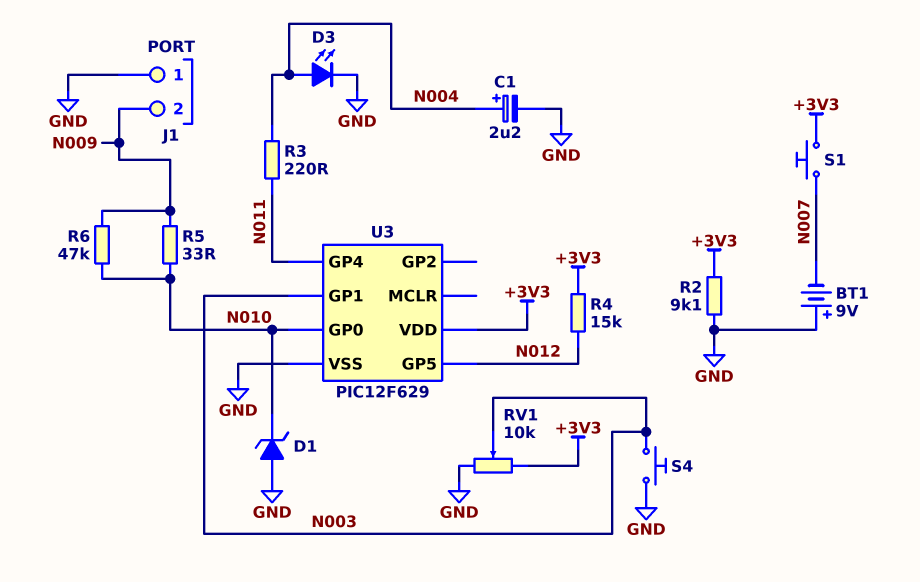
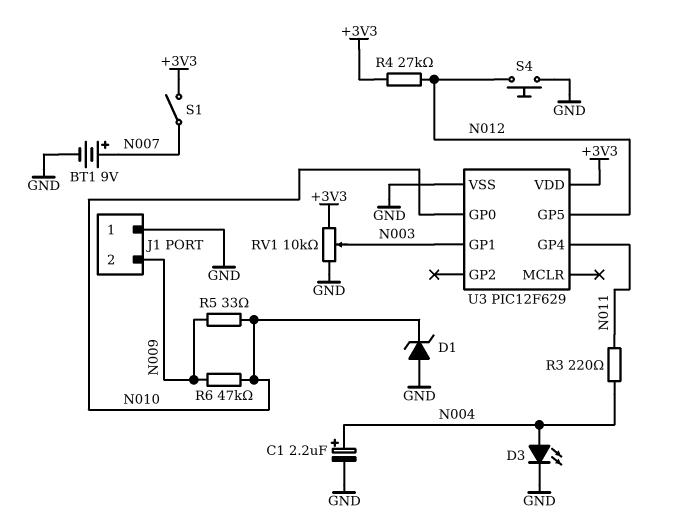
BT1: 9V (plus GND, minus N007) -> 9V (plus N007, minus GND)
R2: 9.1k (+3V3, GND) -> none
R4: 15k (+3V3, N012) -> 27k (+3V3, N012)
S1: button (+3V3, N007) -> switch (+3V3, N007)
S4: button (GND, N003) -> button (GND, N012)

